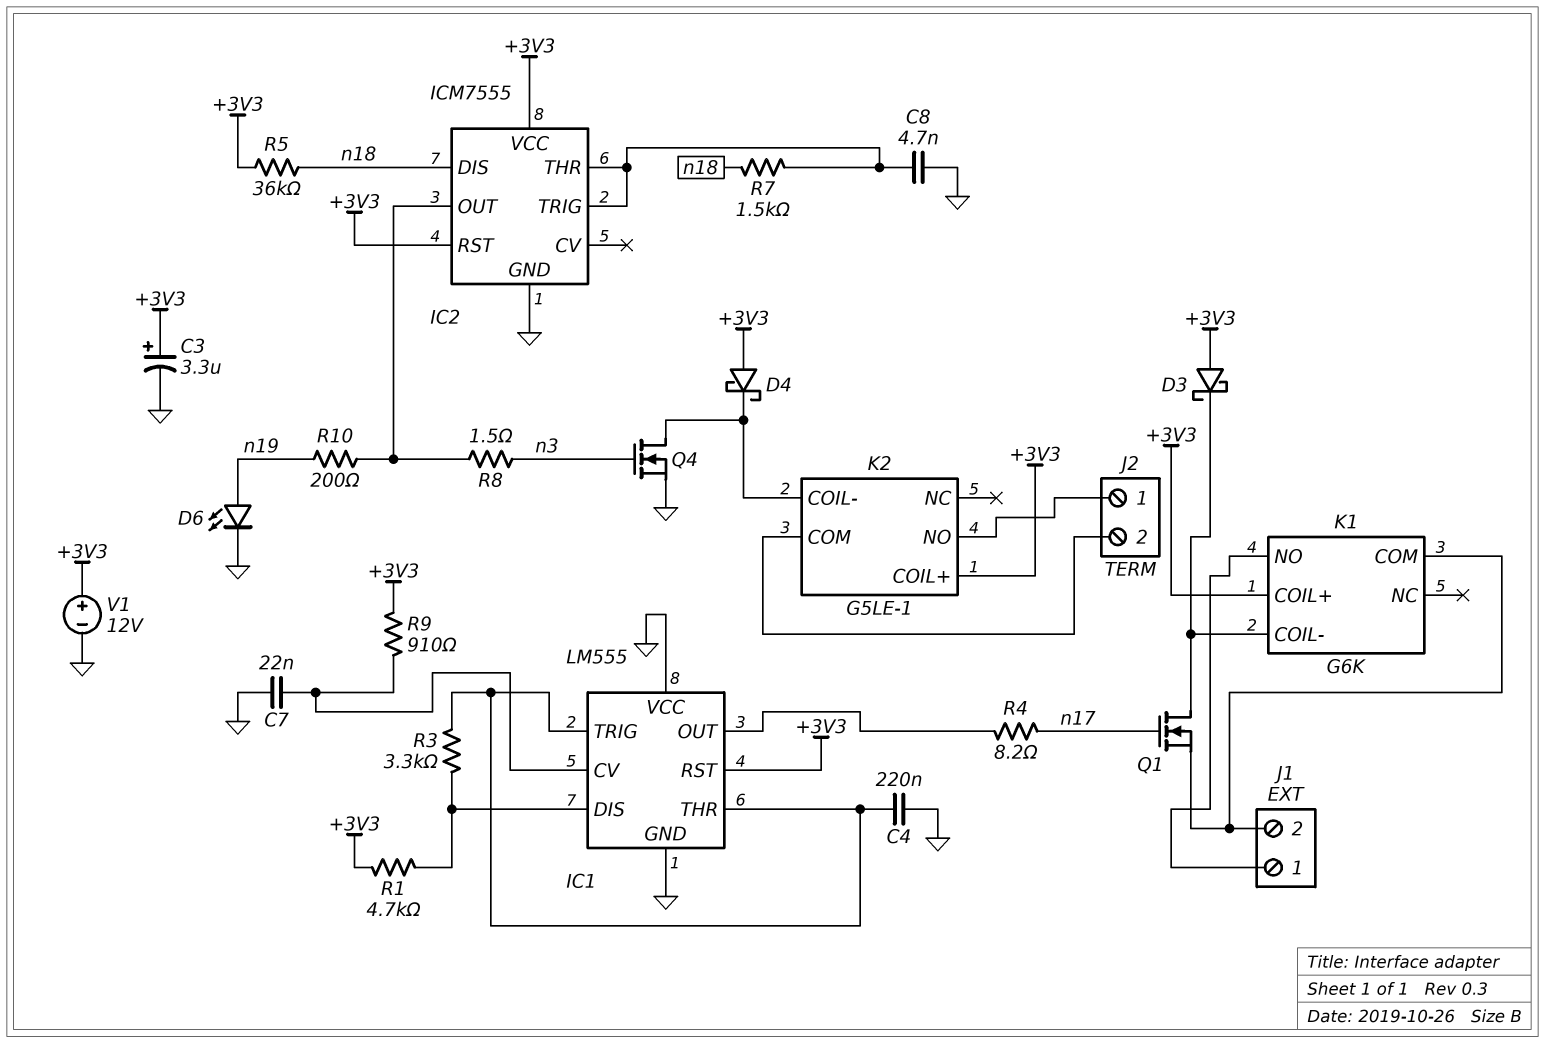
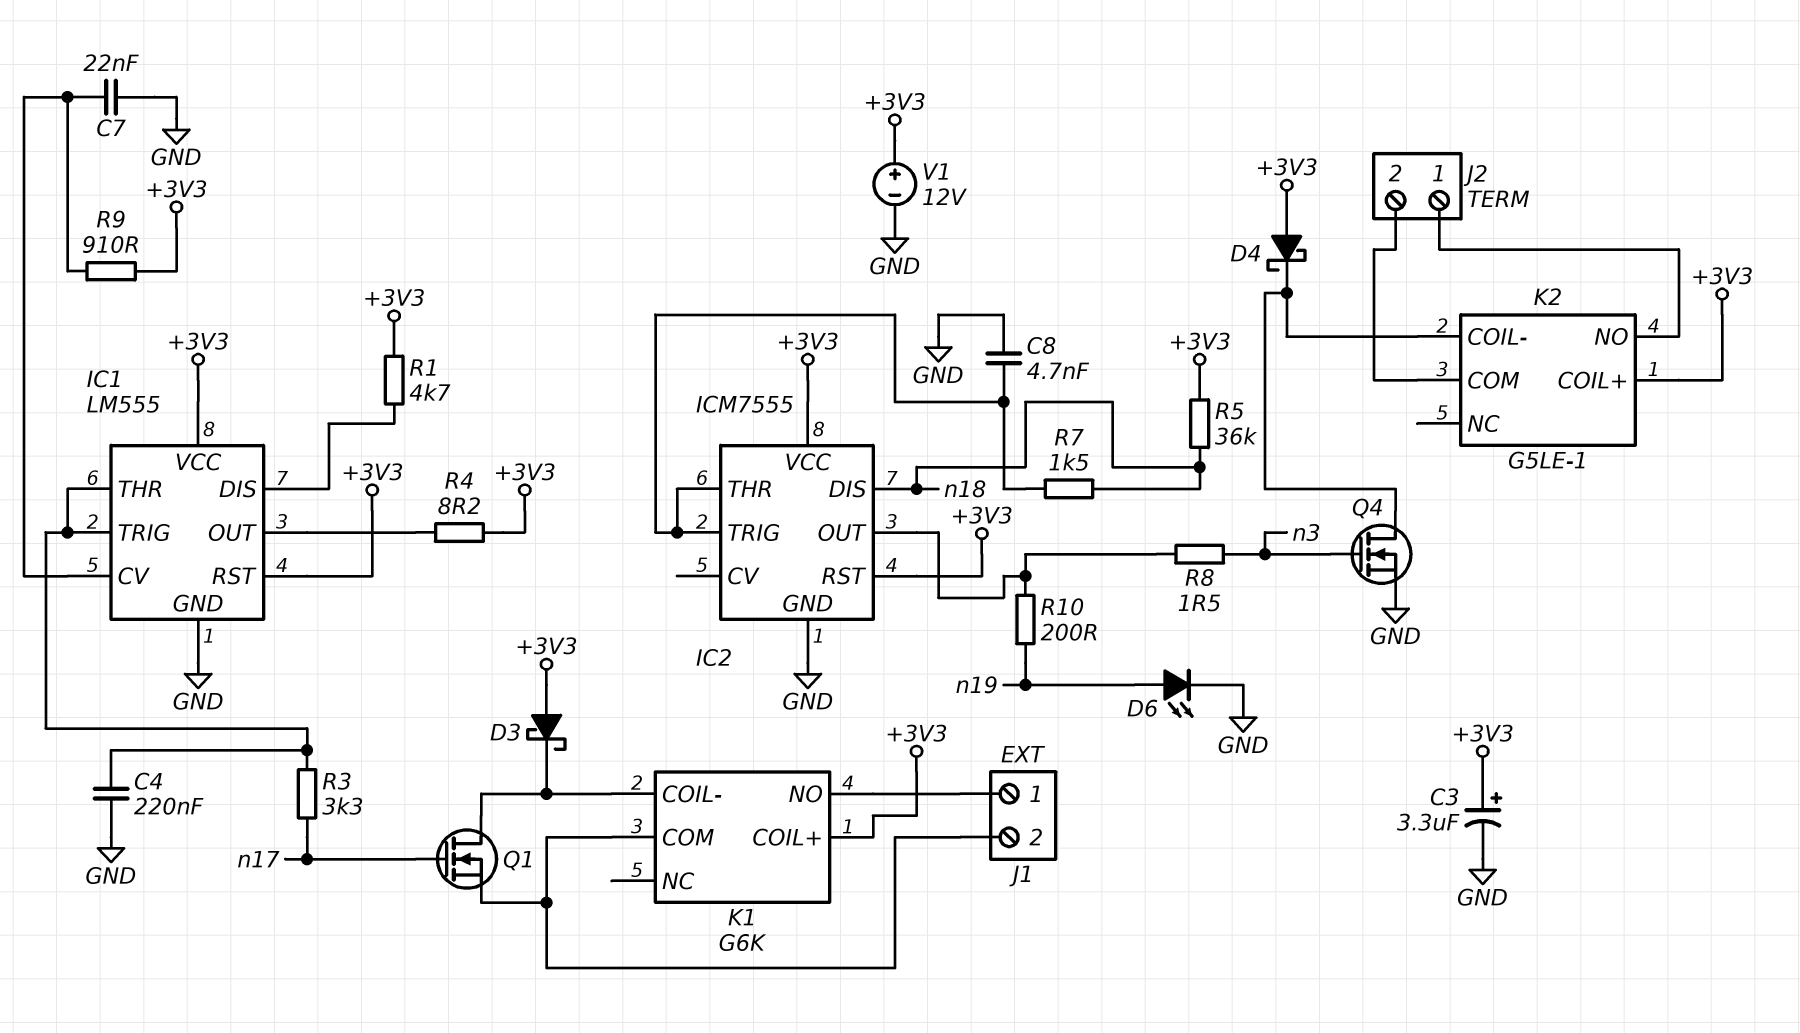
IC1 pin VCC: GND -> +3V3
R3: 3.3k (IC1/DIS, IC1/THR) -> 3.3k (IC1/THR, n17)
R4: 8.2 (IC1/OUT, n17) -> 8.2 (+3V3, IC1/OUT)

